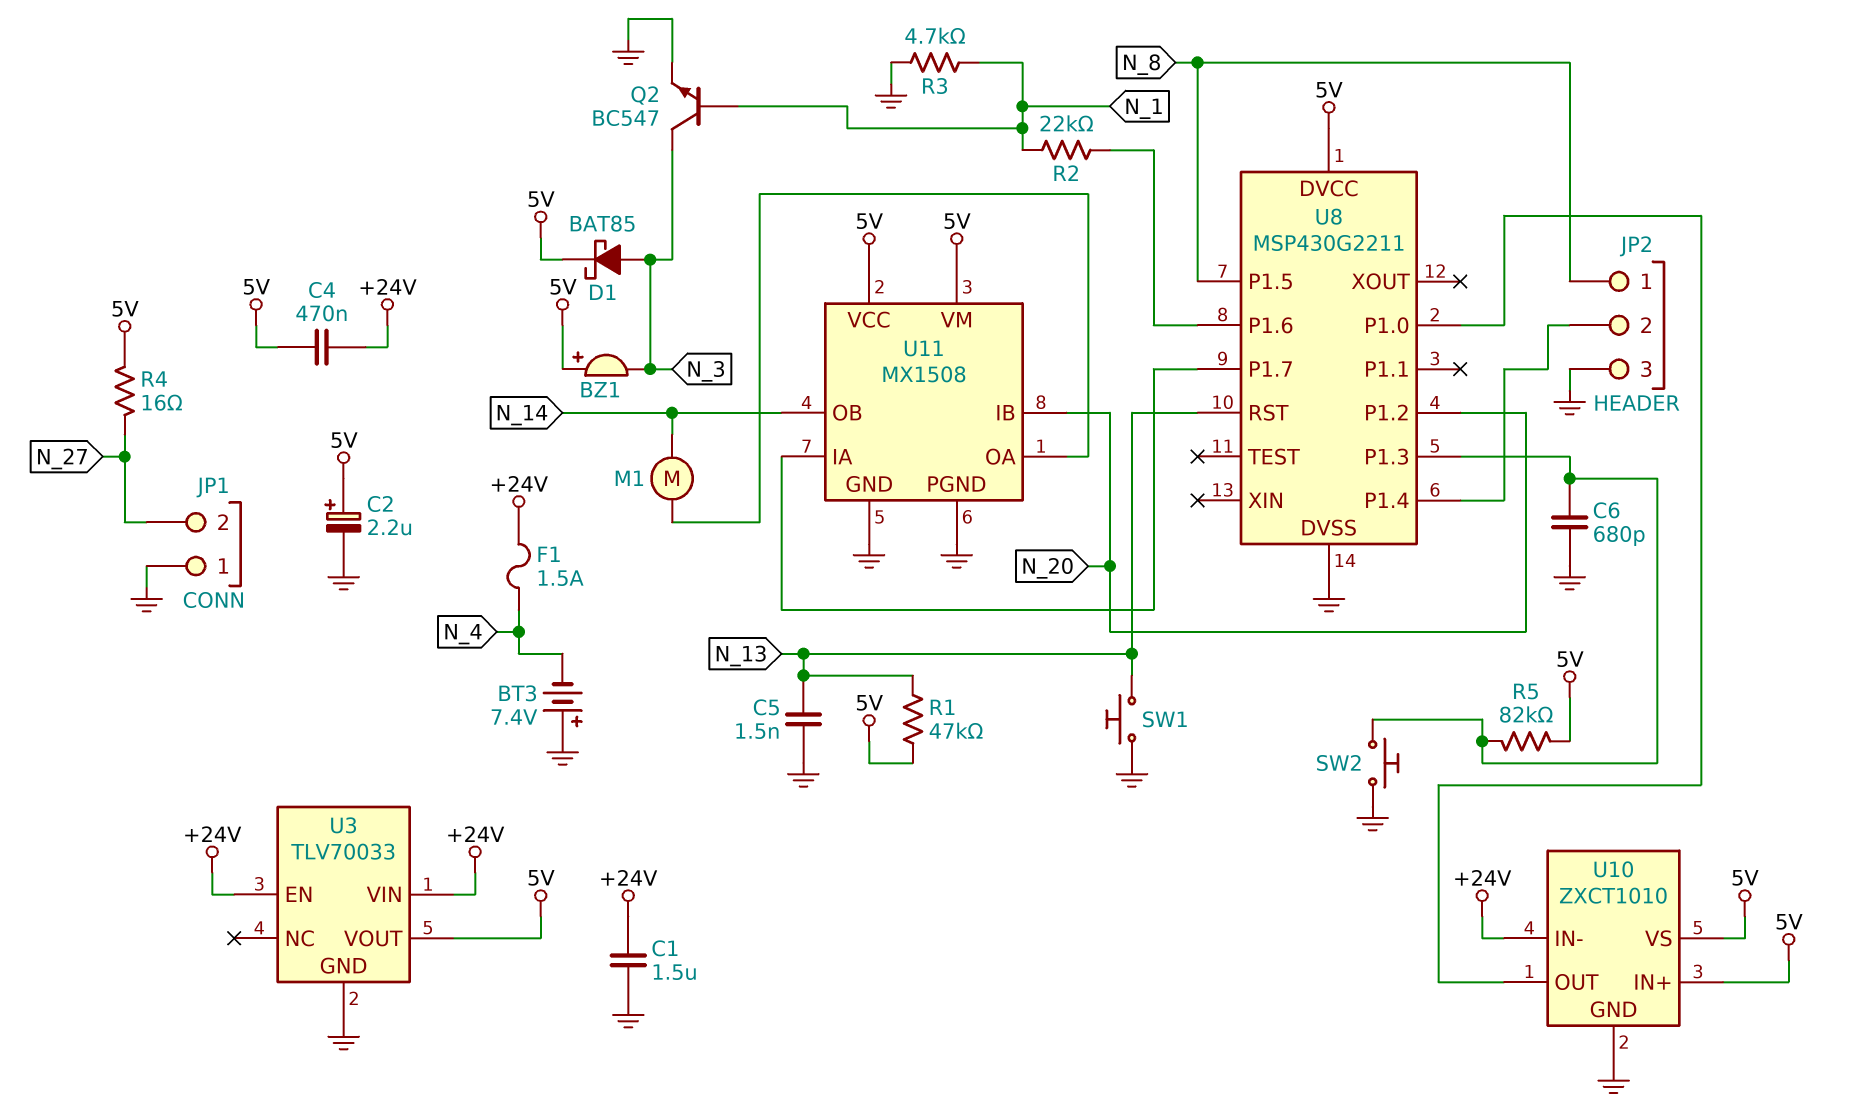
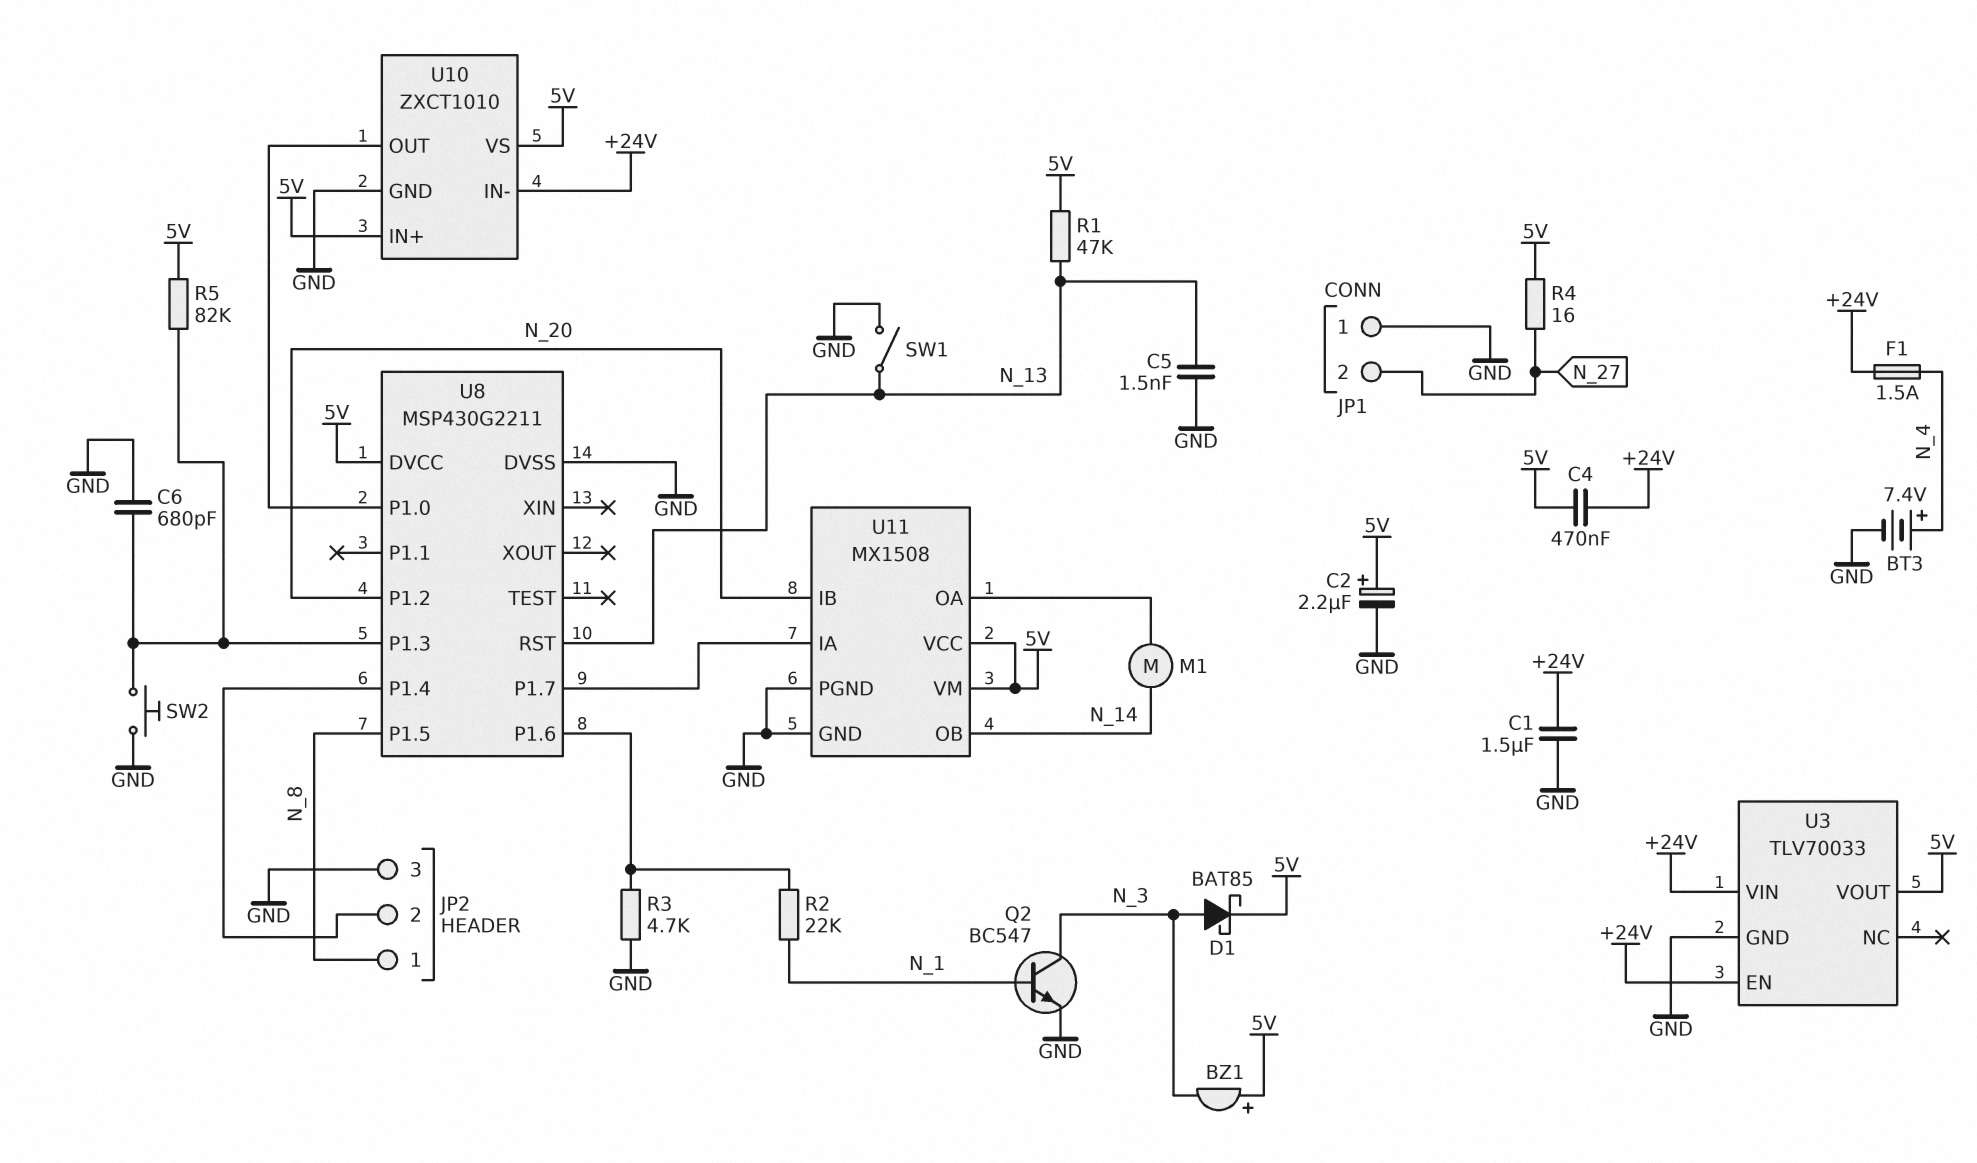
BT3: 7.4V (plus GND, minus N_4) -> 7.4V (plus N_4, minus GND)
R3: 4.7k (GND, N_1) -> 4.7k (GND, U8/P1.6)
SW1: button (GND, N_13) -> switch (GND, N_13)

